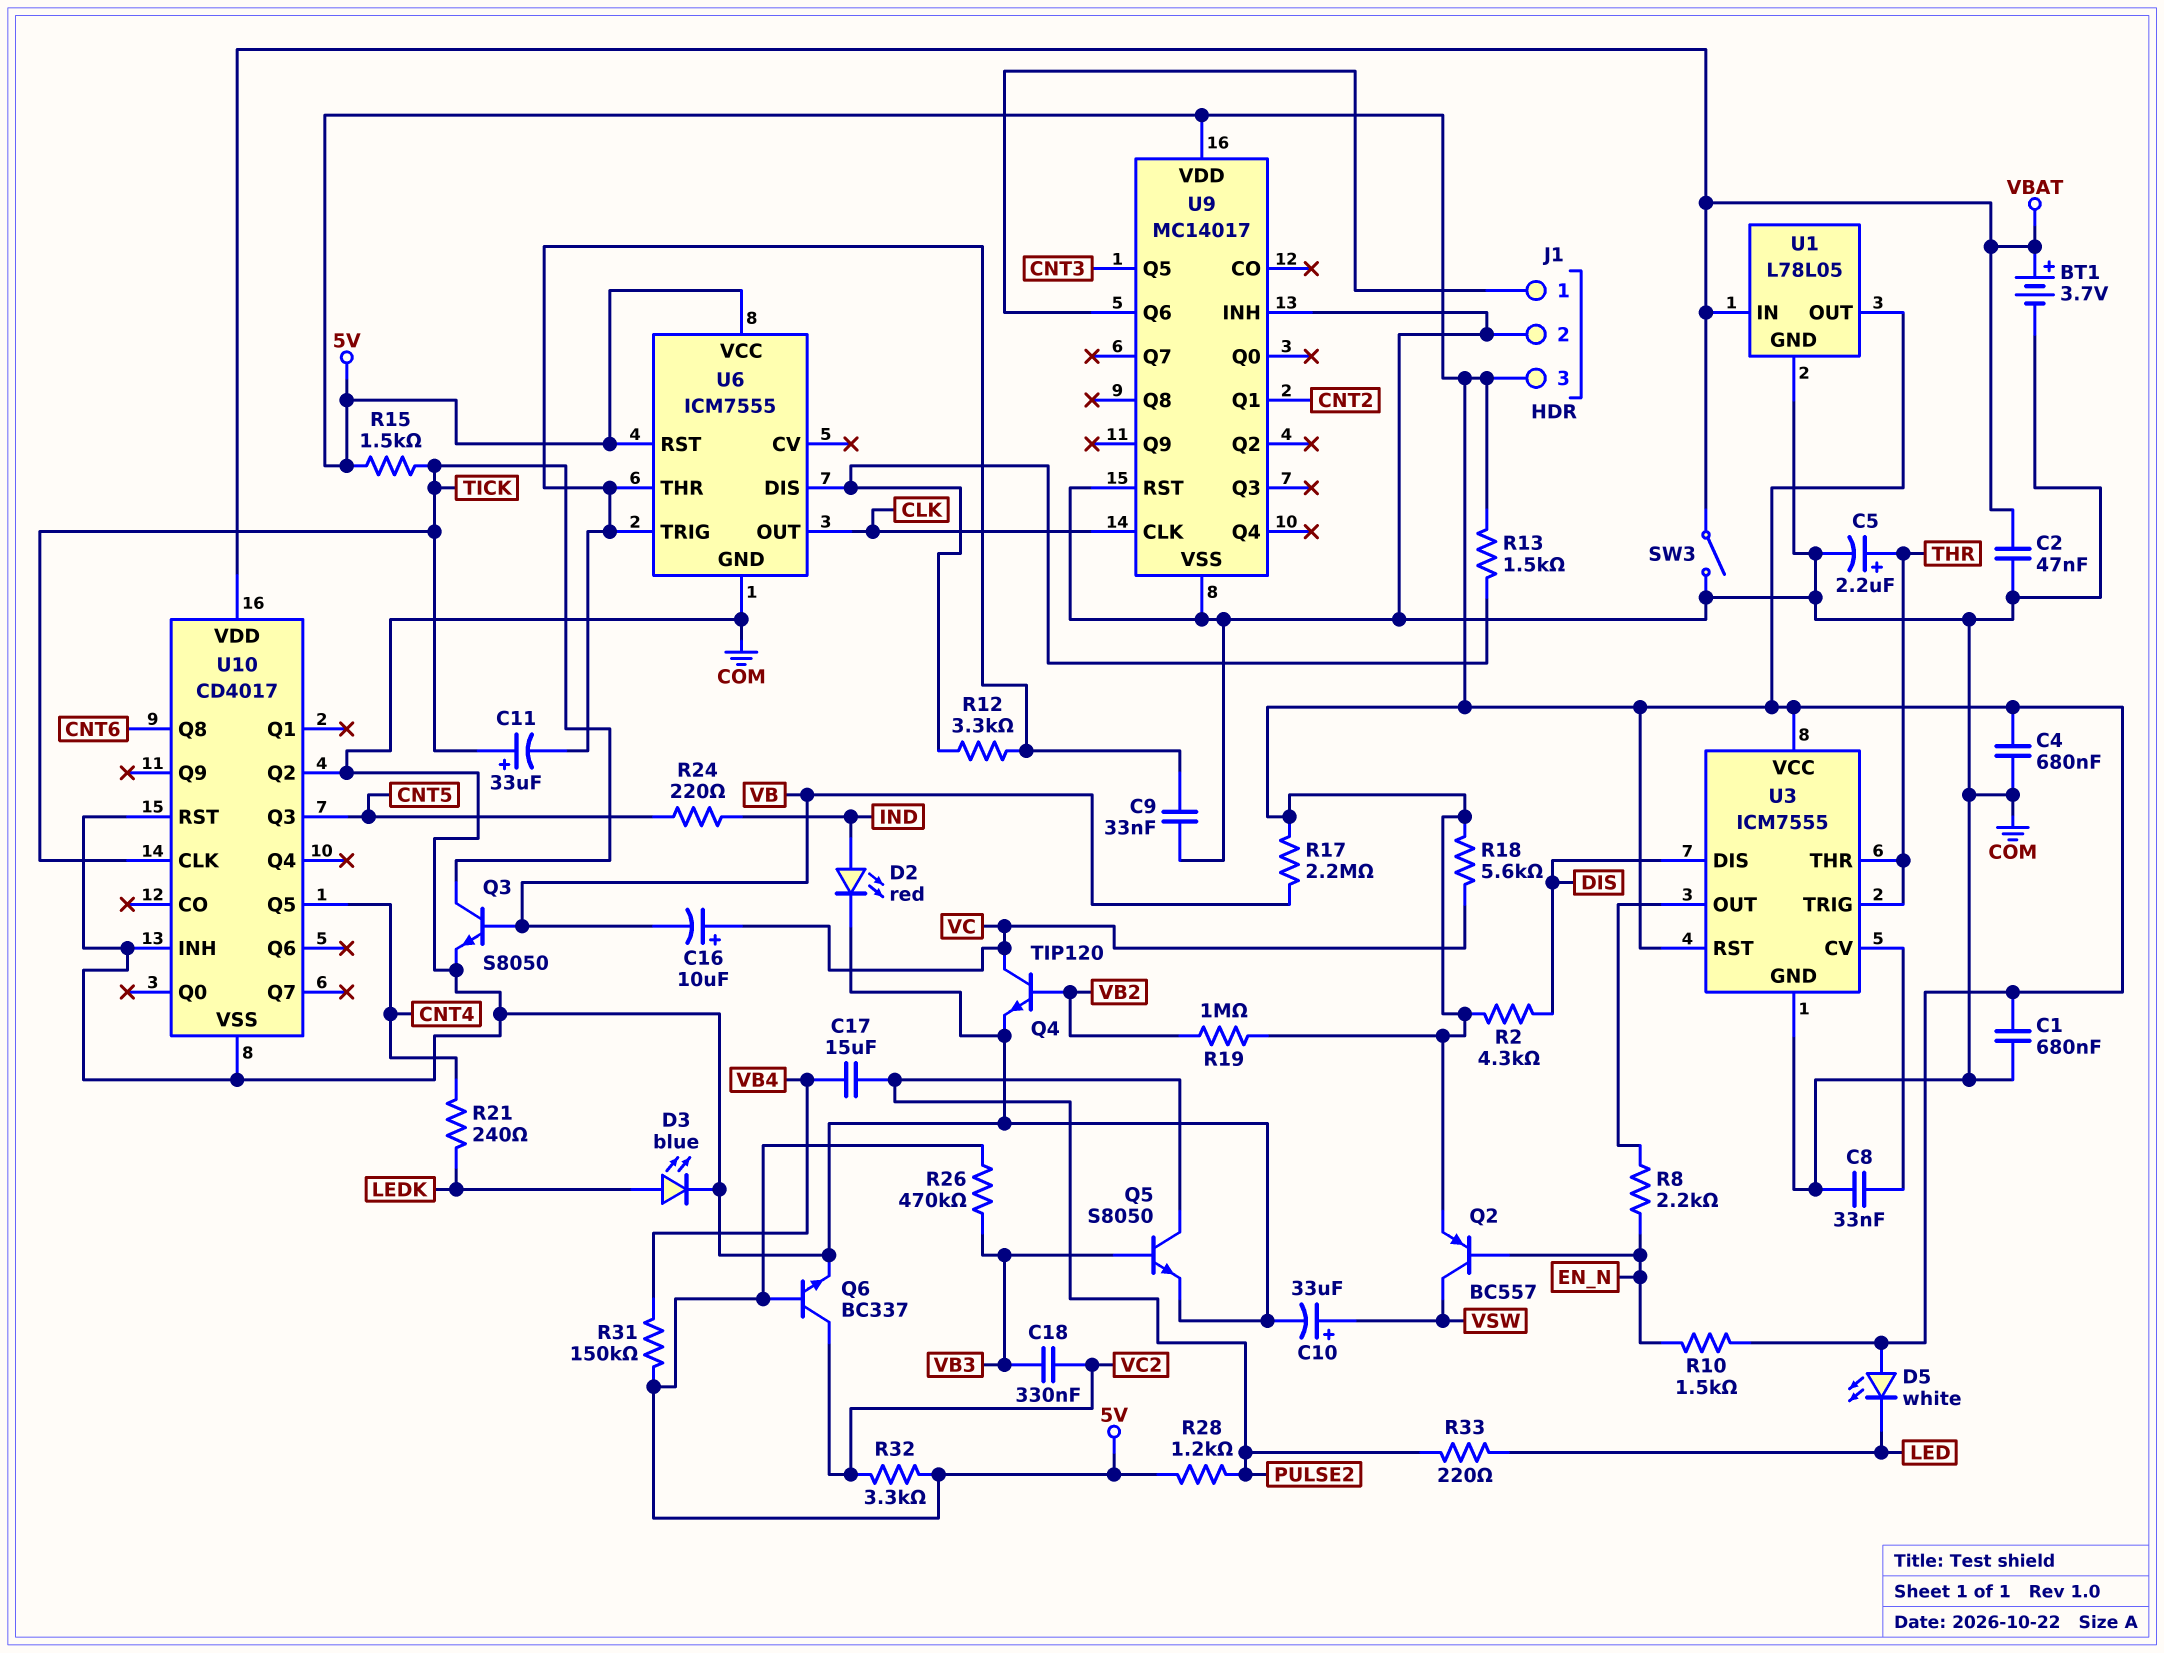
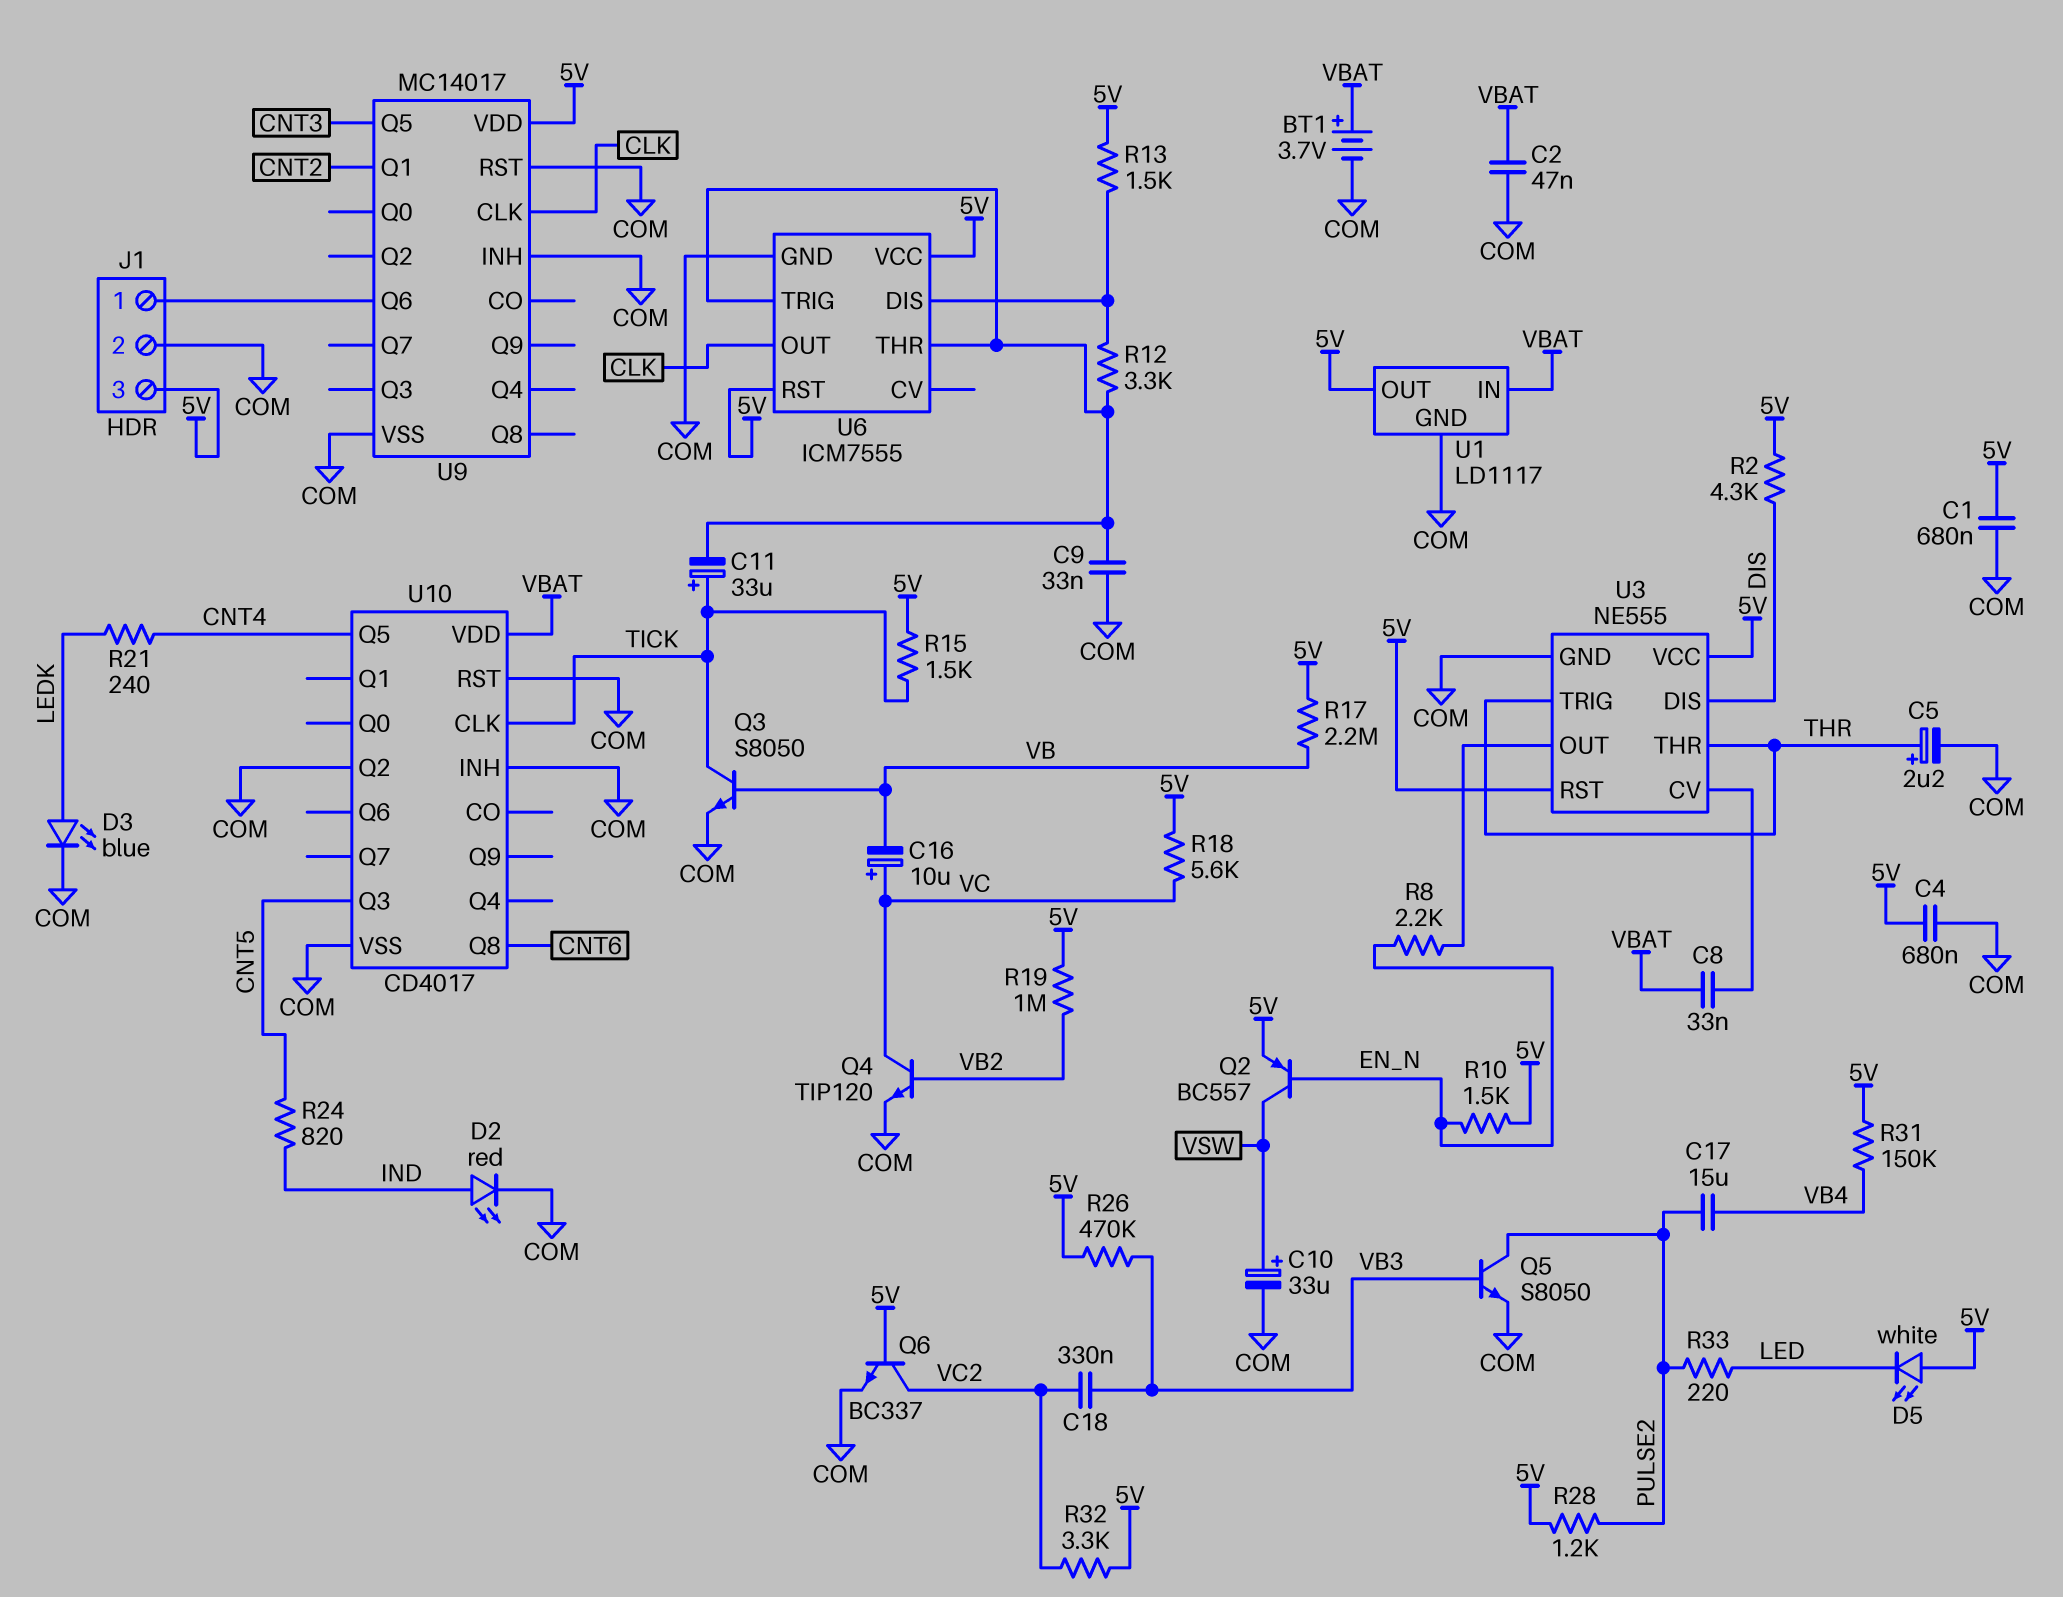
C8: 33nF (COM, U3/CV) -> 33nF (U3/CV, VBAT)
R24: 220 (CNT5, IND) -> 820 (CNT5, IND)
SW3: switch (COM, VBAT) -> none
U1: L78L05 -> LD1117
U3: ICM7555 -> NE555

